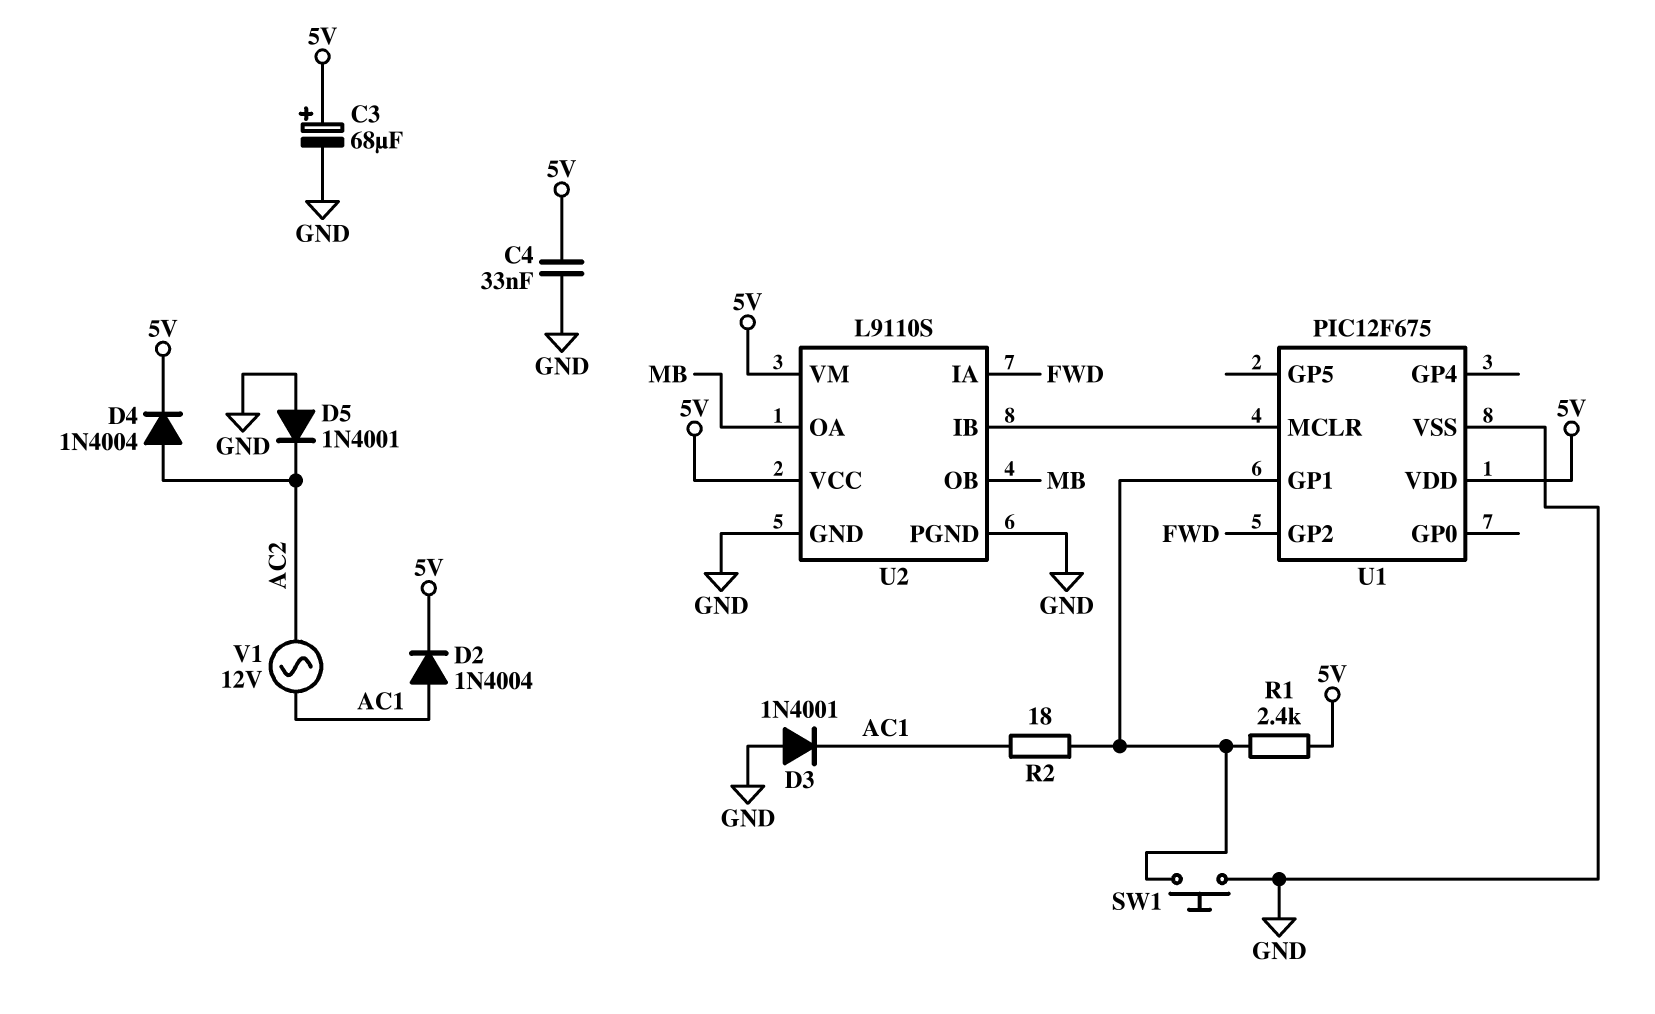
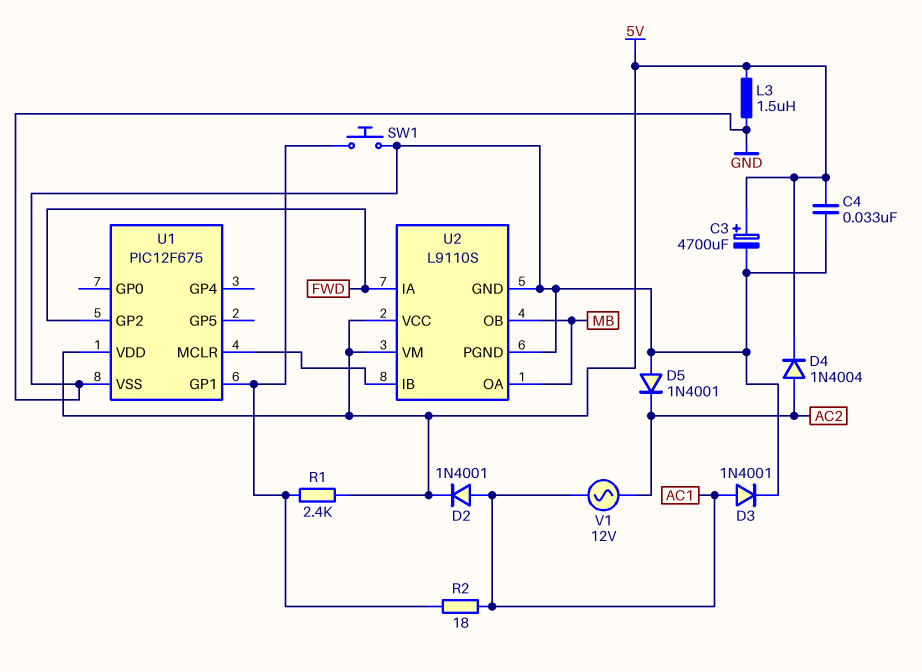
C3: 68uF (plus 5V, minus GND) -> 4700uF (plus 5V, minus GND)
D2: diode 1N4004 (A AC1, K 5V) -> diode 1N4001 (A AC1, K 5V)
D3: diode 1N4001 (A GND, K AC1) -> diode 1N4001 (A AC1, K GND)
L3: none -> 1.5uH (5V, GND)

